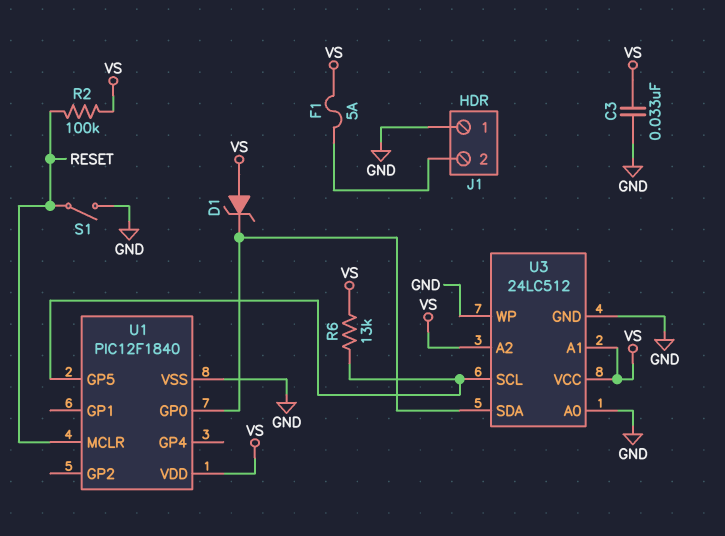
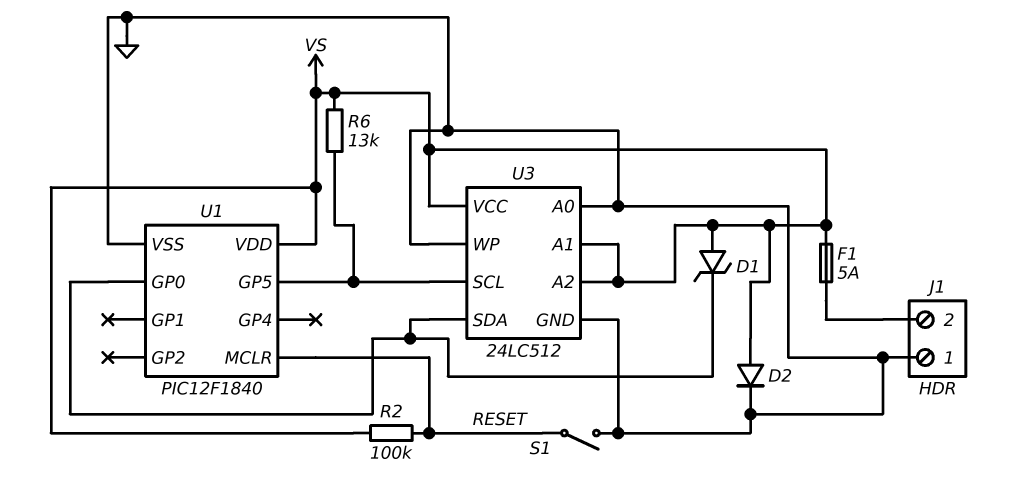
C3: 33nF (GND, VS) -> none
D2: none -> diode (A VS, K GND)

